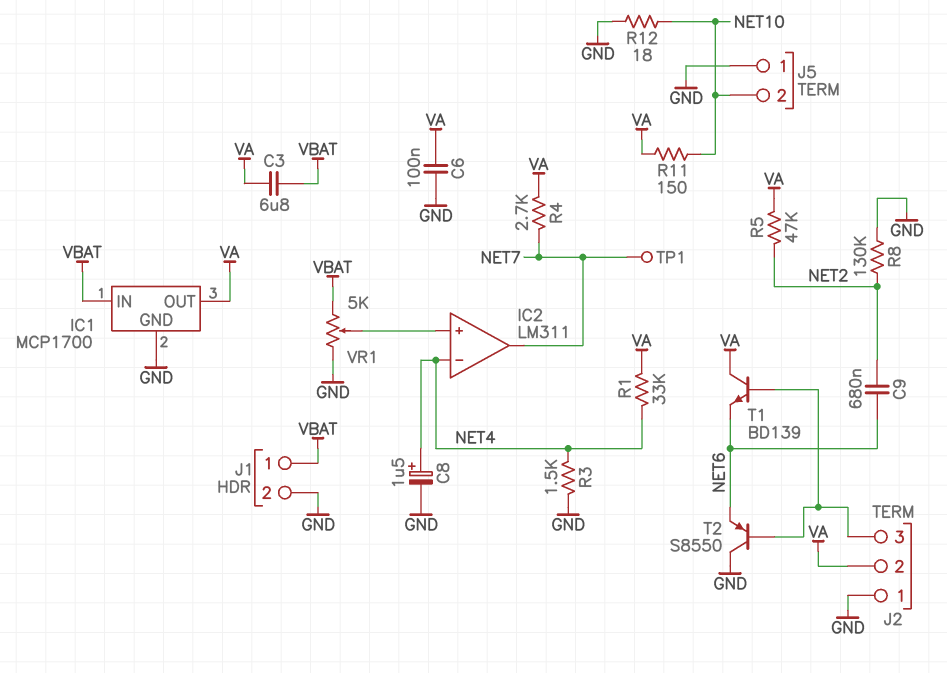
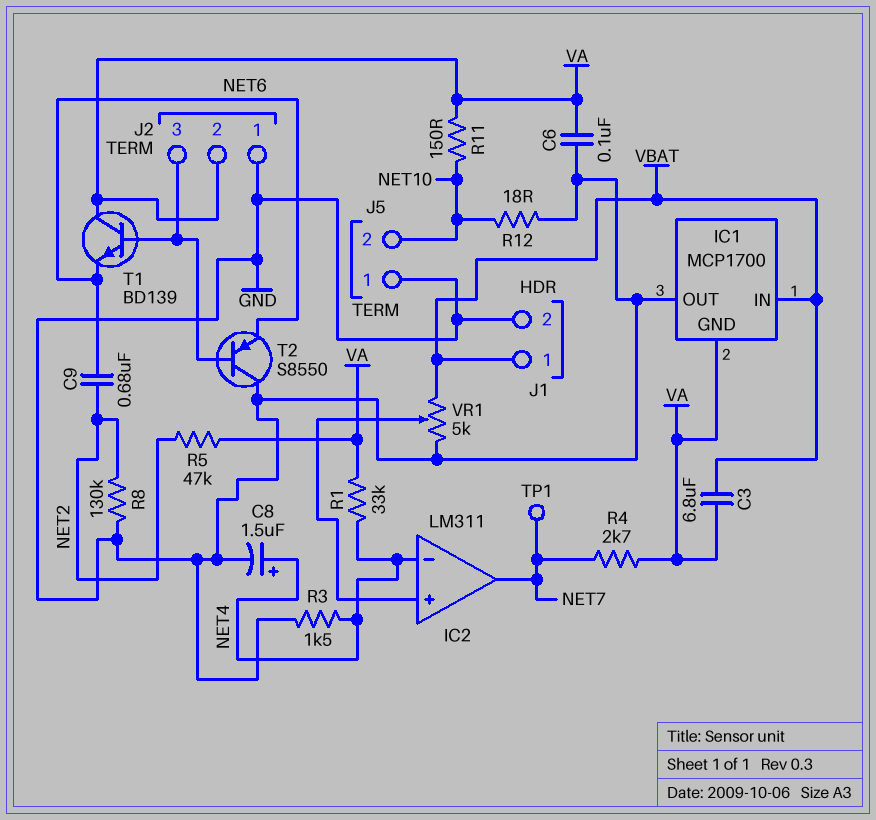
IC1 pin GND: GND -> VA
IC1 pin OUT: VA -> GND

